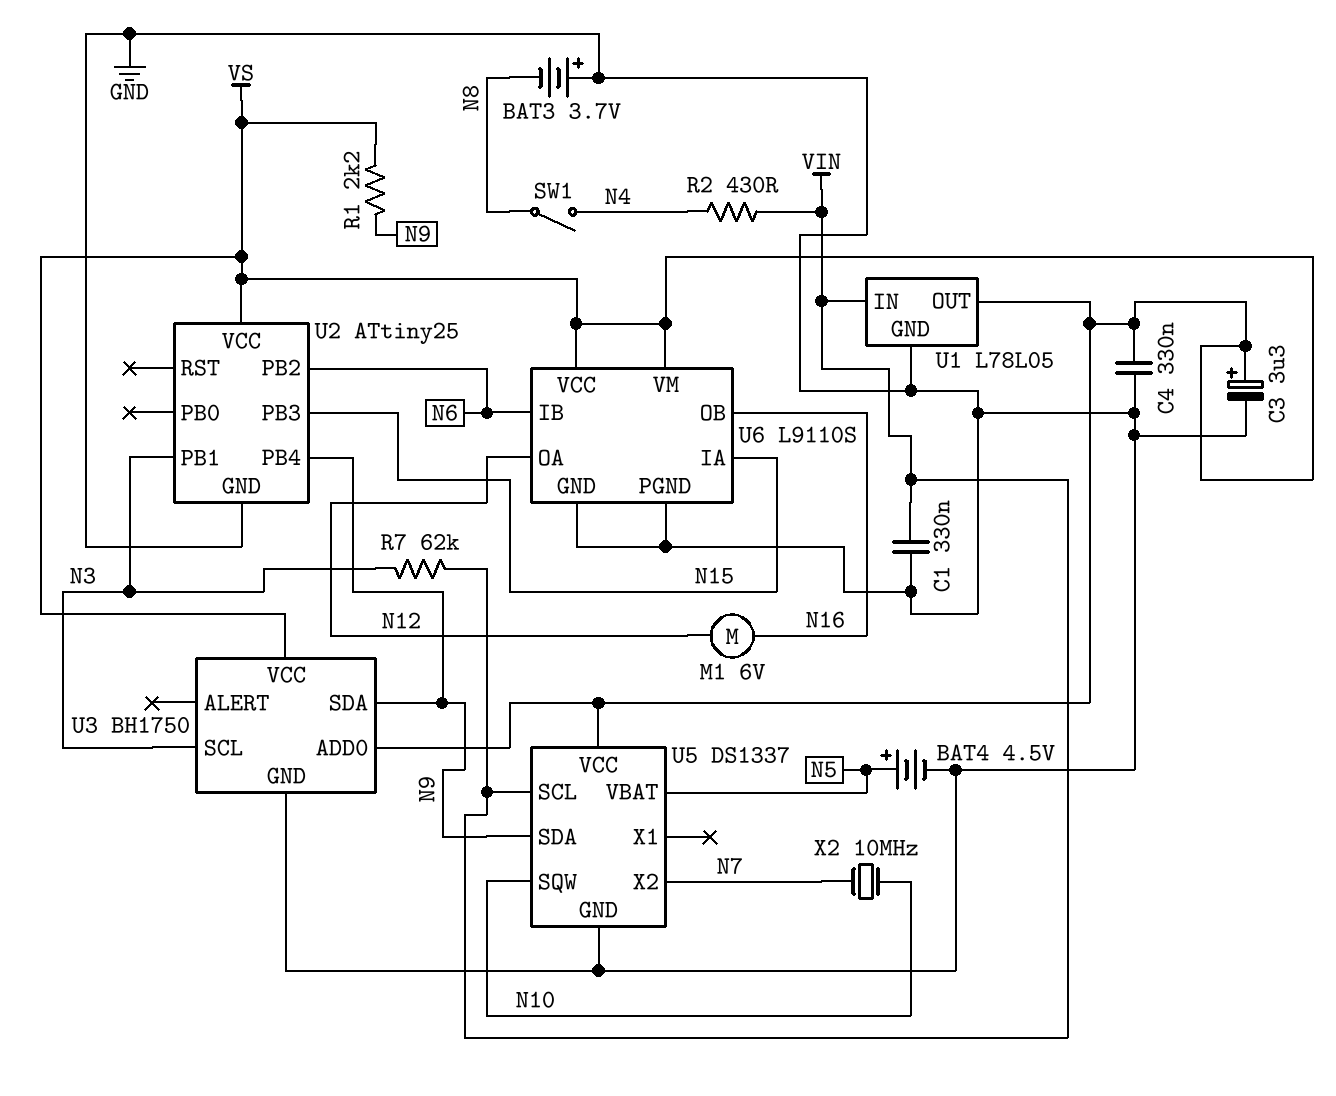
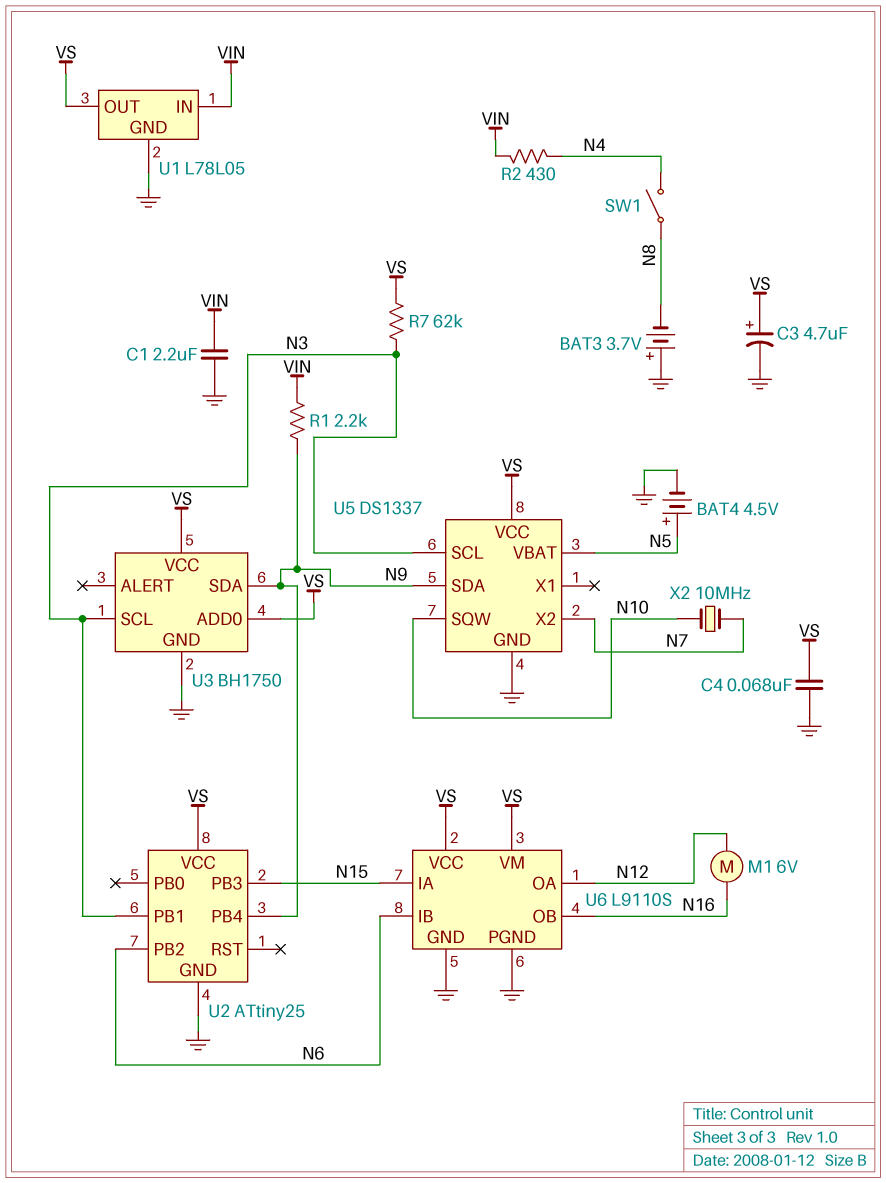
C1: 330nF (GND, VIN) -> 2.2uF (GND, VIN)
C3: 3.3uF (plus VS, minus GND) -> 4.7uF (plus VS, minus GND)
C4: 330nF (GND, VS) -> 68nF (GND, VS)
R1: 2.2k (N9, VS) -> 2.2k (N9, VIN)
R7: 62k (N3, VIN) -> 62k (N3, VS)
U5 pin SCL: VIN -> N3

